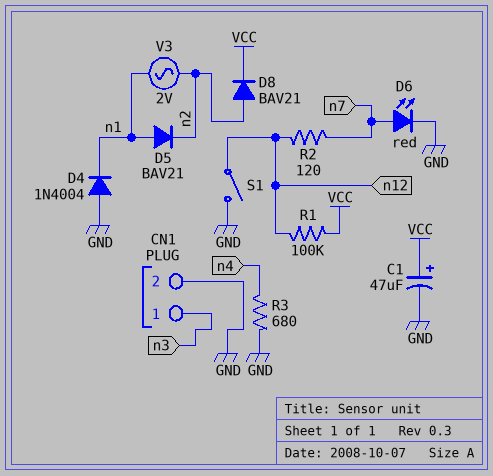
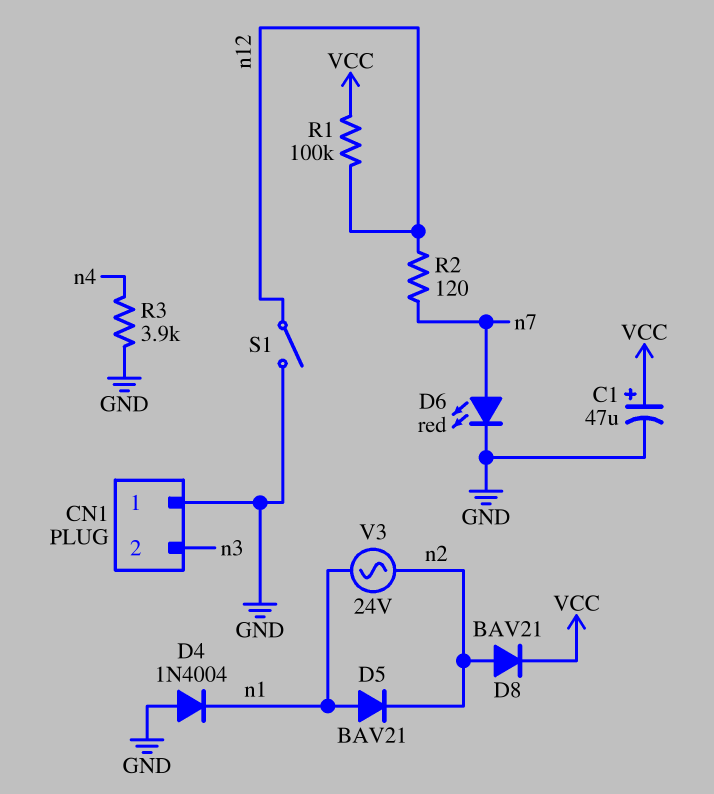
CN1 pin 1: n3 -> GND
CN1 pin 2: GND -> n3
R3: 680 (GND, n4) -> 3.9k (GND, n4)
V3: AC 2V (n1, n2) -> AC 24V (n1, n2)

